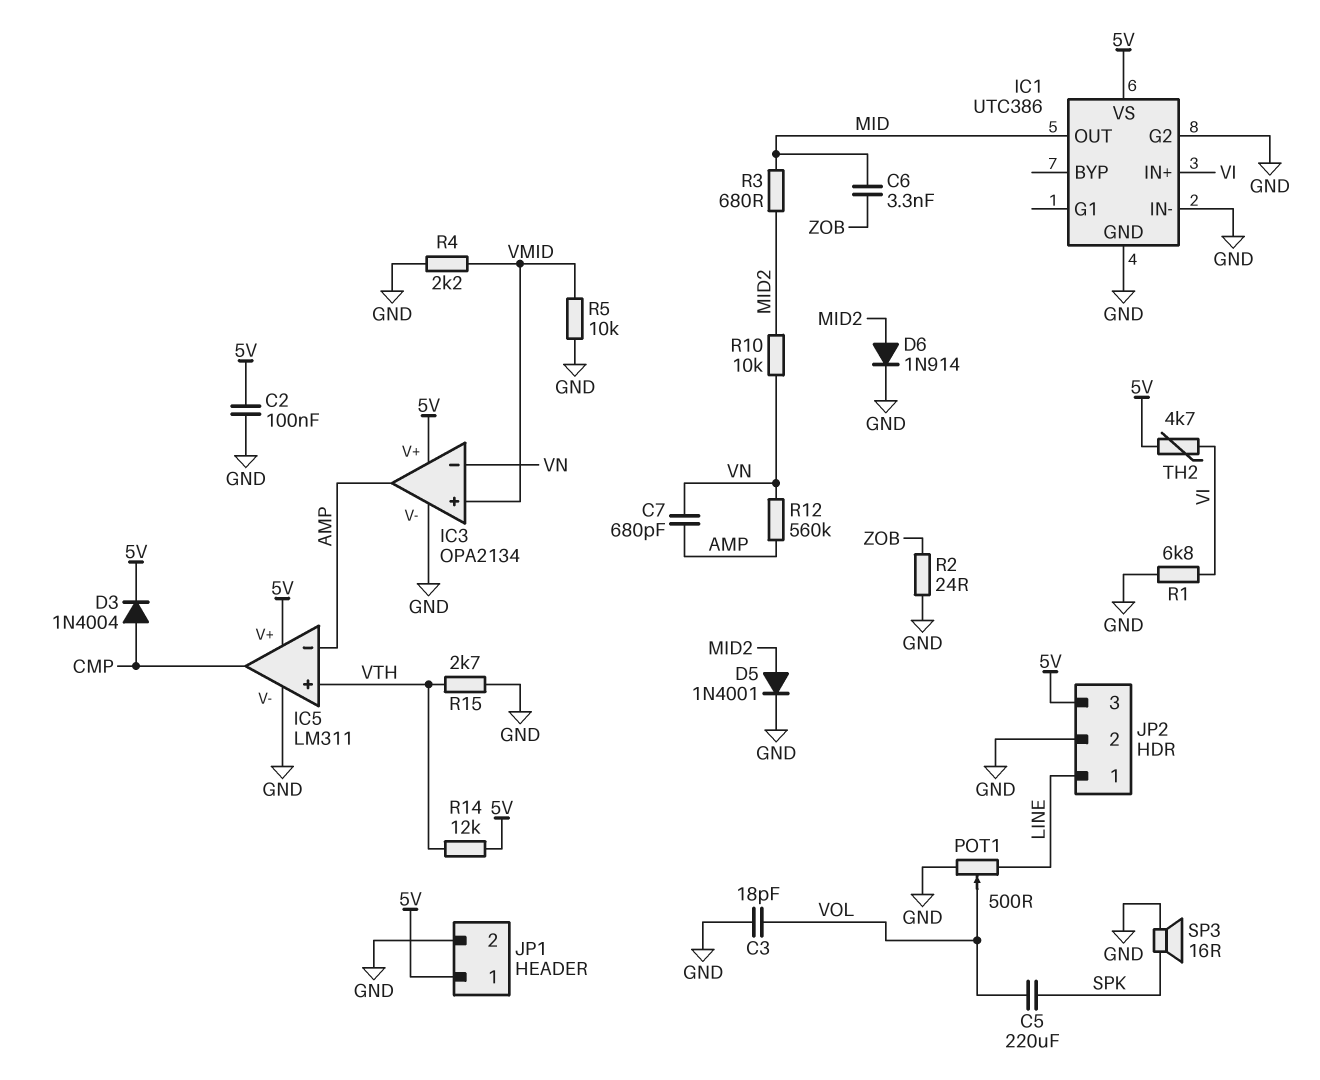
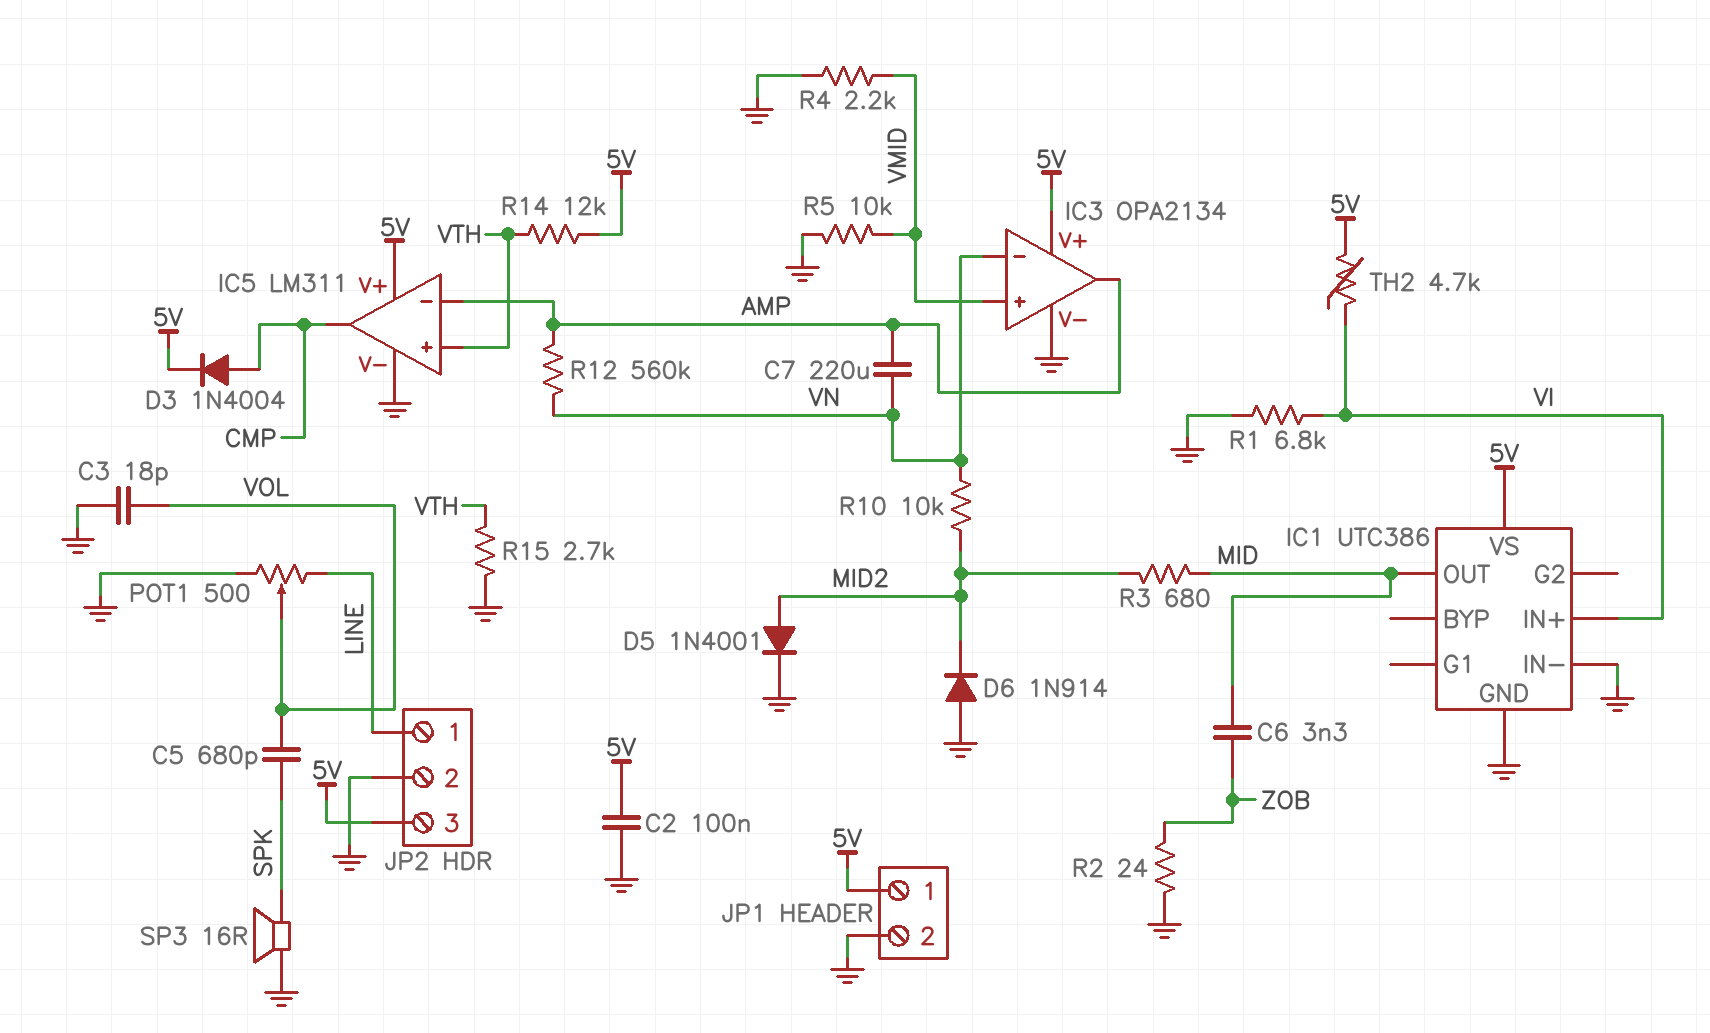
C5: 220uF (SPK, VOL) -> 680pF (SPK, VOL)
C7: 680pF (AMP, VN) -> 220uF (AMP, VN)
D6: diode 1N914 (A MID2, K GND) -> diode 1N914 (A GND, K MID2)
IC1 pin G2: GND -> none

